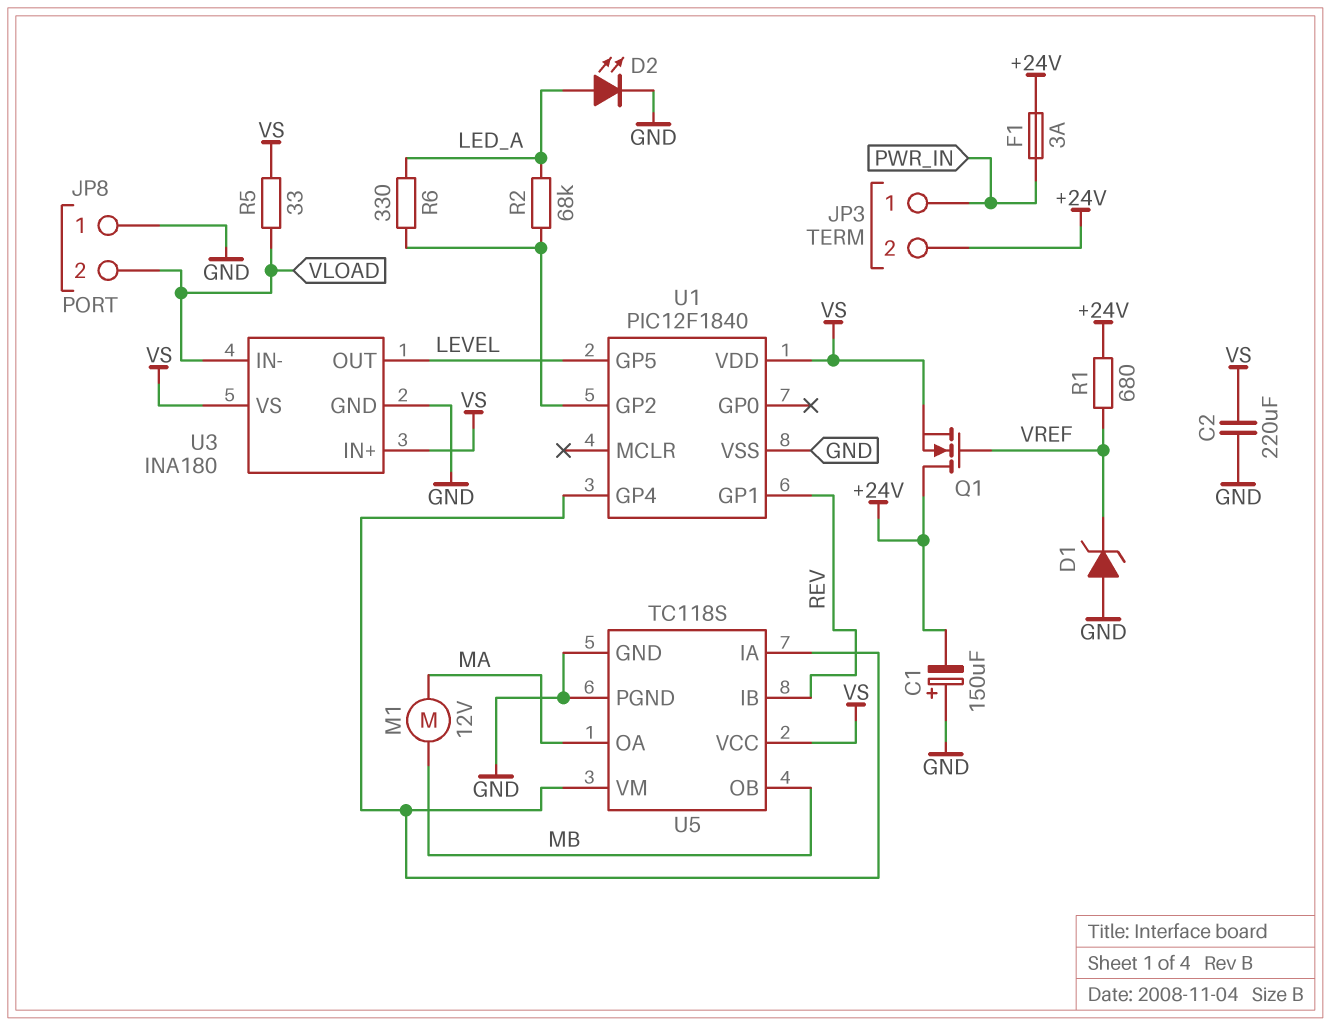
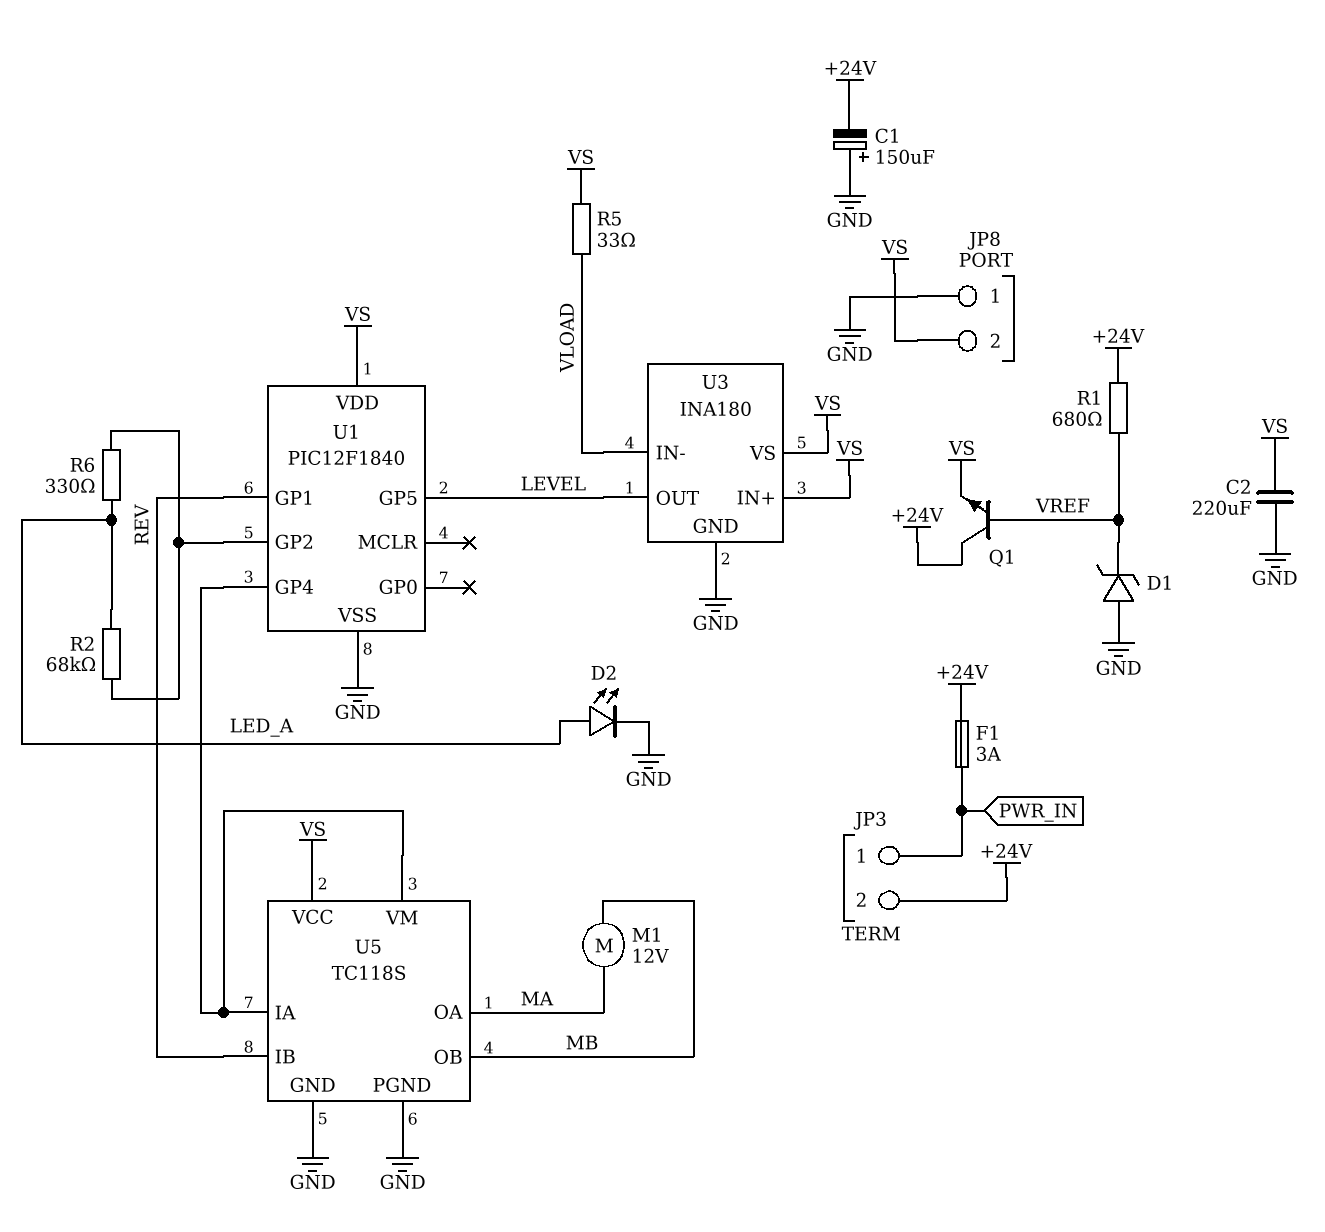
JP8 pin 2: VLOAD -> VS
Q1: NMOS (G VREF, D +24V, S VS) -> NPN (B VREF, C +24V, E VS)

